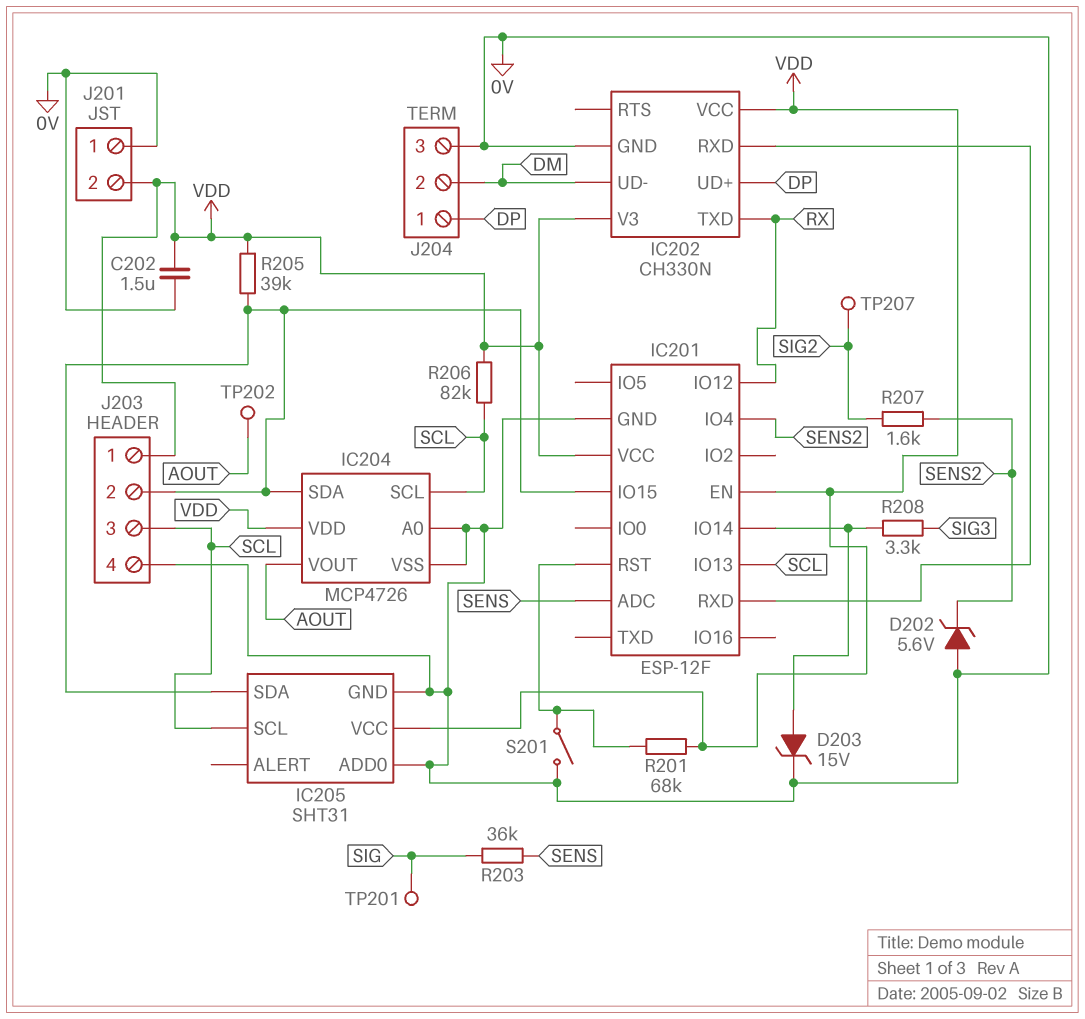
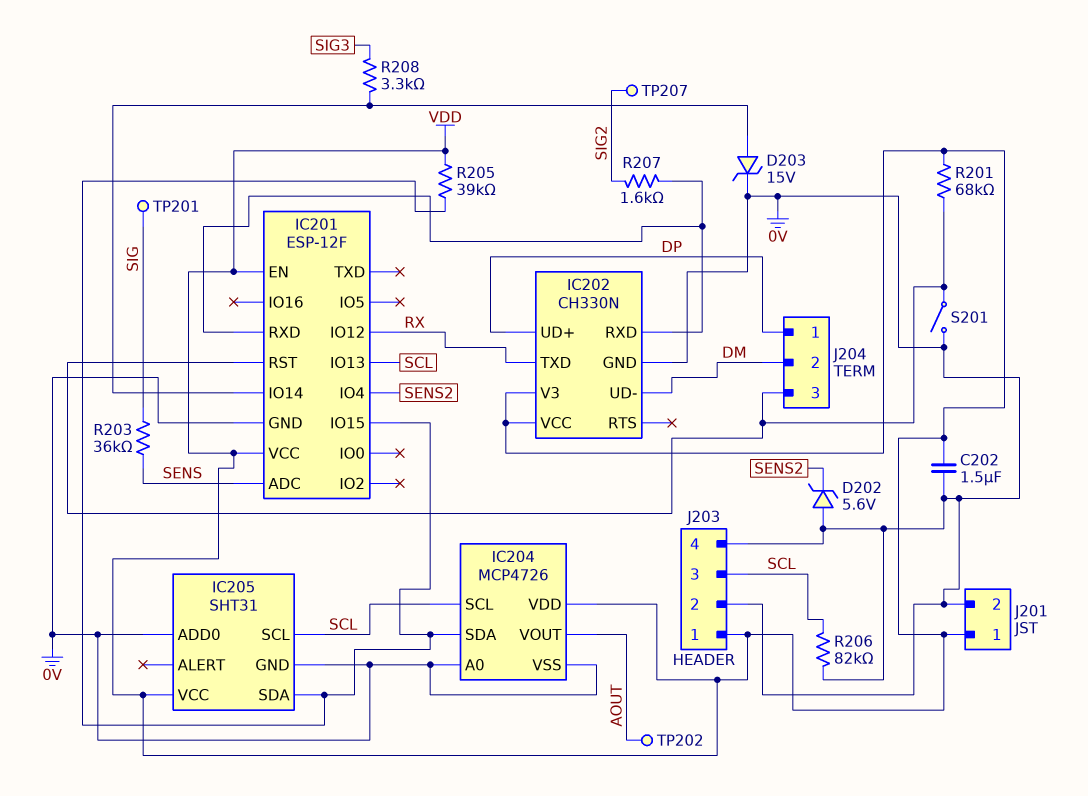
J201 pin 1: 0V -> VDD
J201 pin 2: VDD -> 0V
J203 pin 2: IC201/IO15 -> 0V
J204 pin 3: 0V -> IC201/RST
R206: 82k (SCL, VDD) -> 82k (0V, SCL)
R207: 1.6k (SENS2, SIG2) -> 1.6k (IC201/RXD, SIG2)

